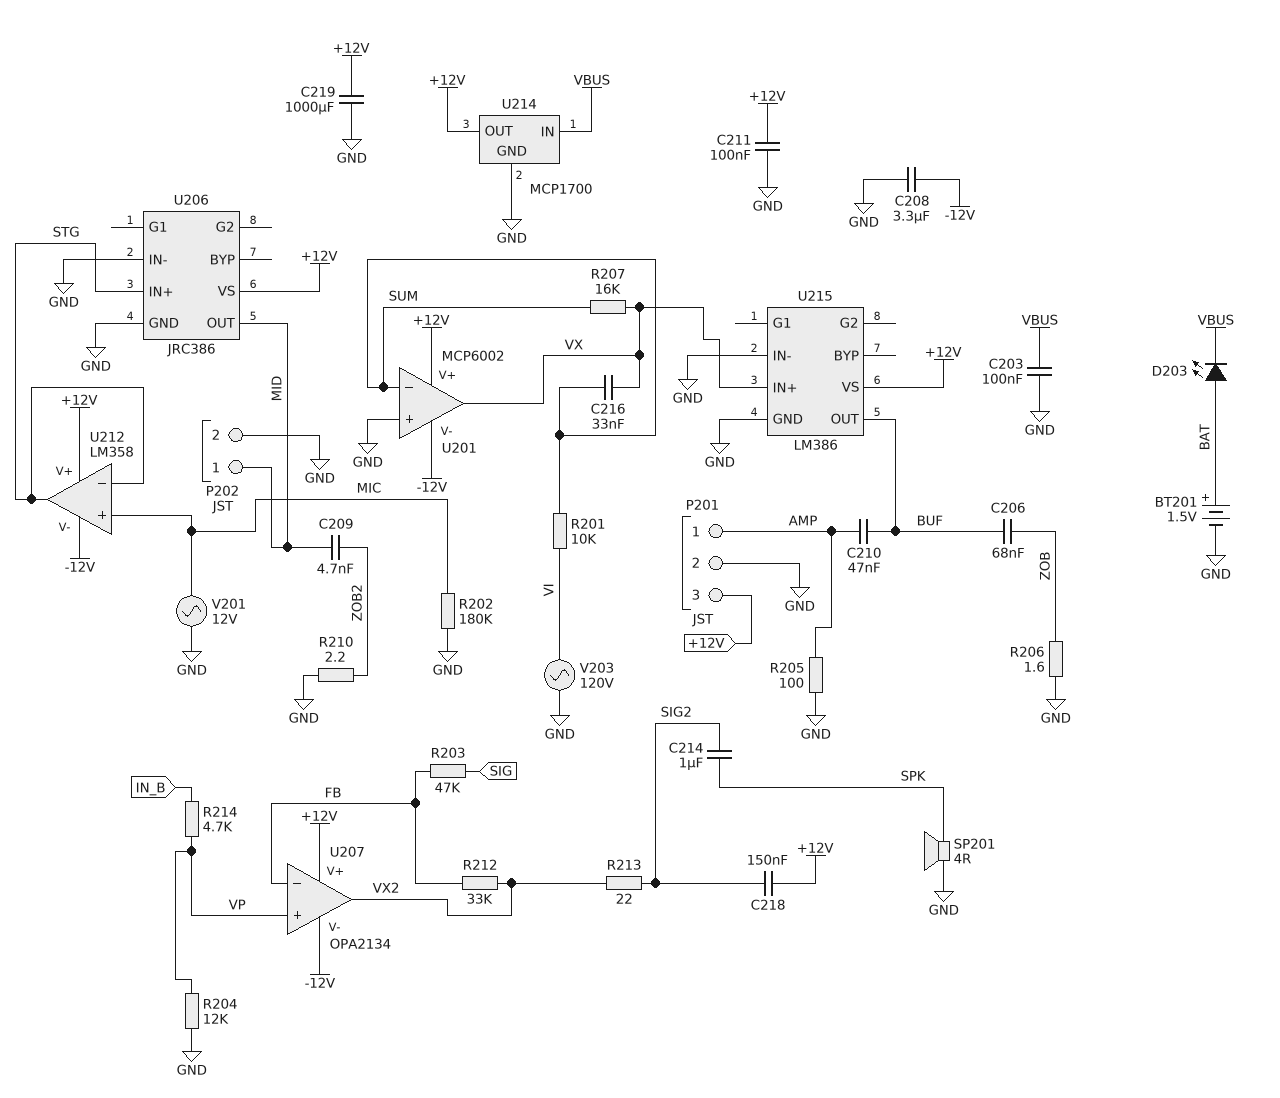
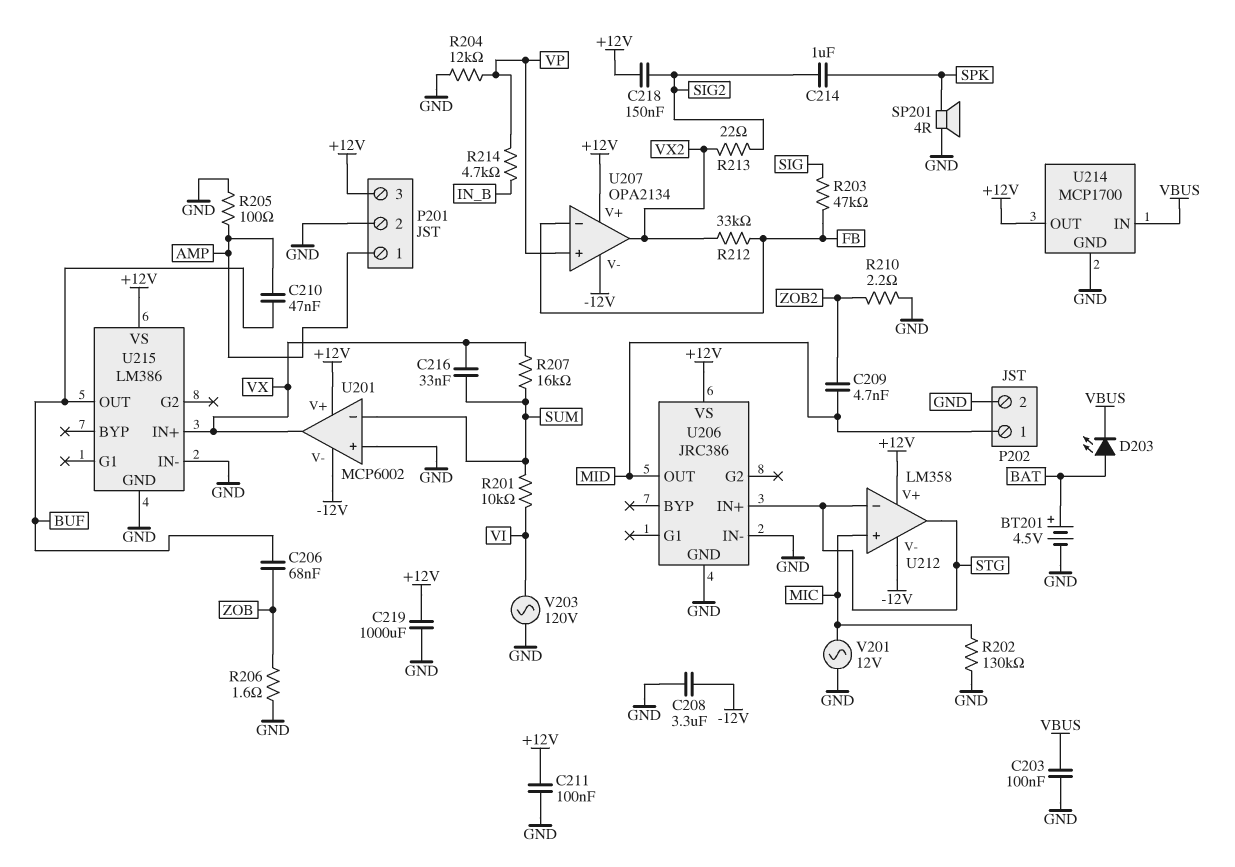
BT201: 1.5V (plus BAT, minus GND) -> 4.5V (plus BAT, minus GND)
R202: 180k (GND, MIC) -> 130k (GND, MIC)

